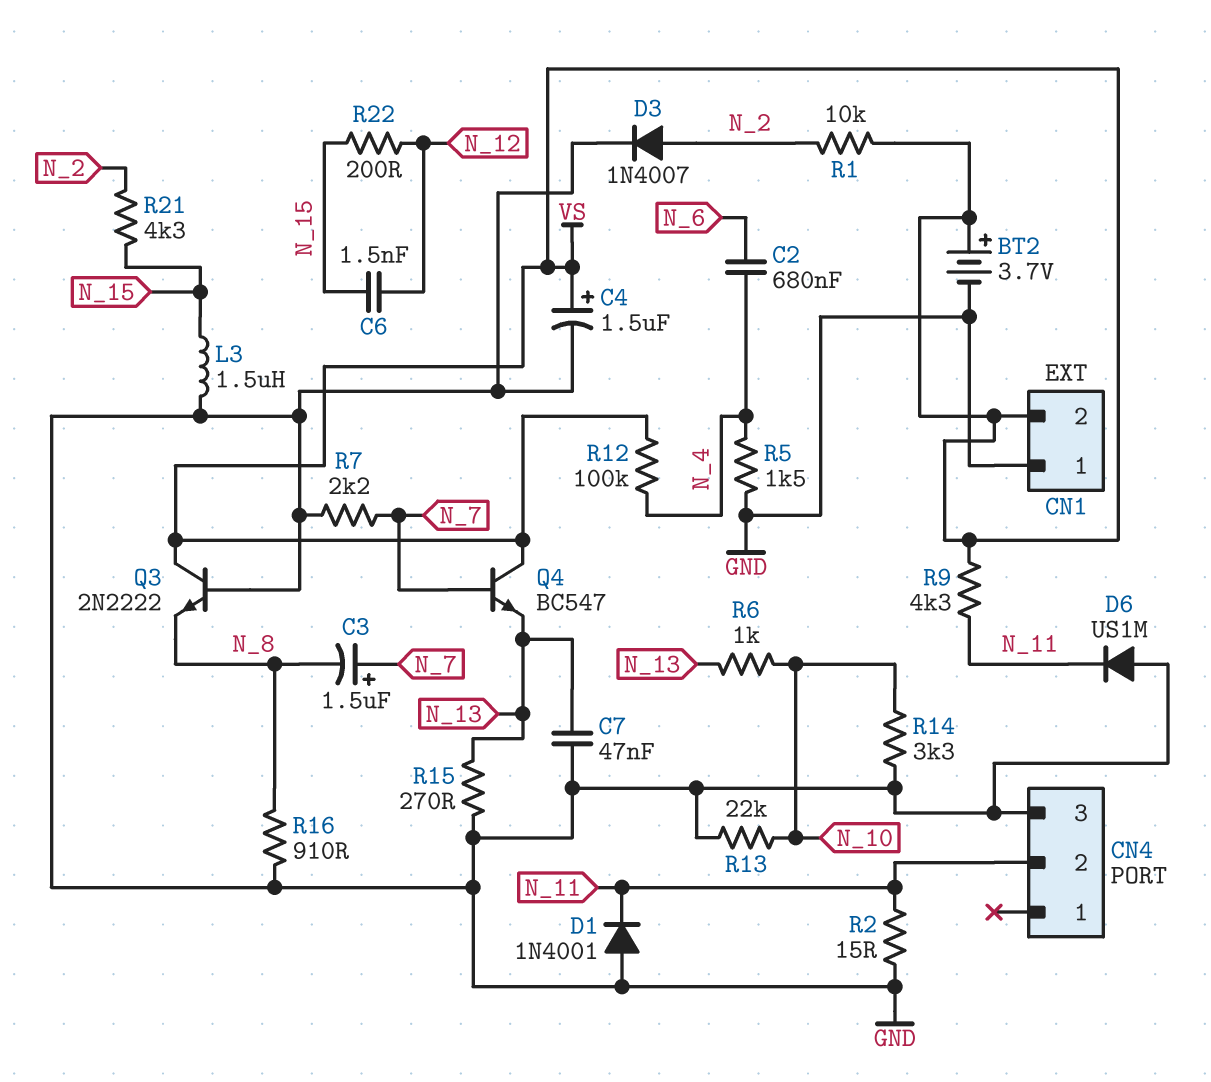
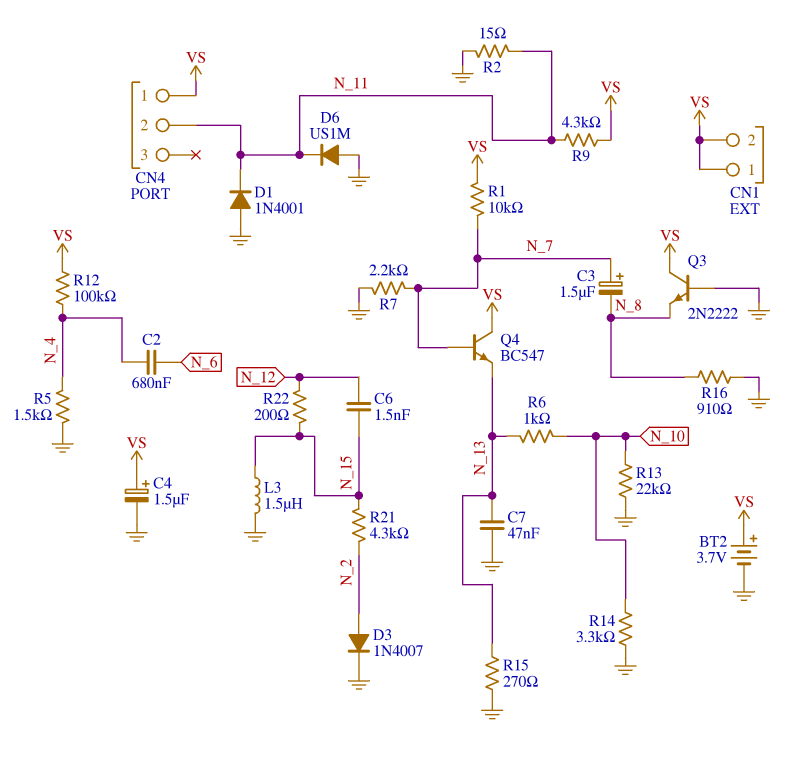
CN1 pin 1: GND -> VS
CN4 pin 1: none -> VS
CN4 pin 3: GND -> none
R1: 10k (N_2, VS) -> 10k (N_7, VS)

